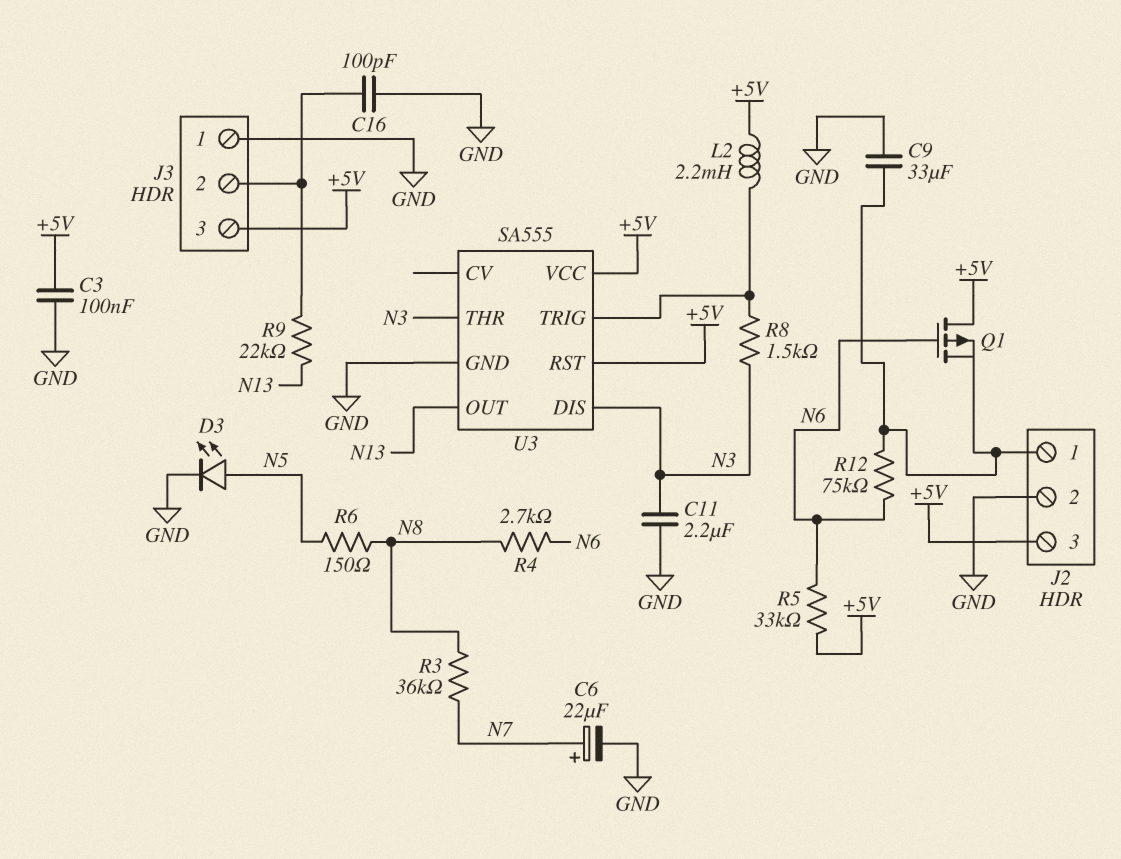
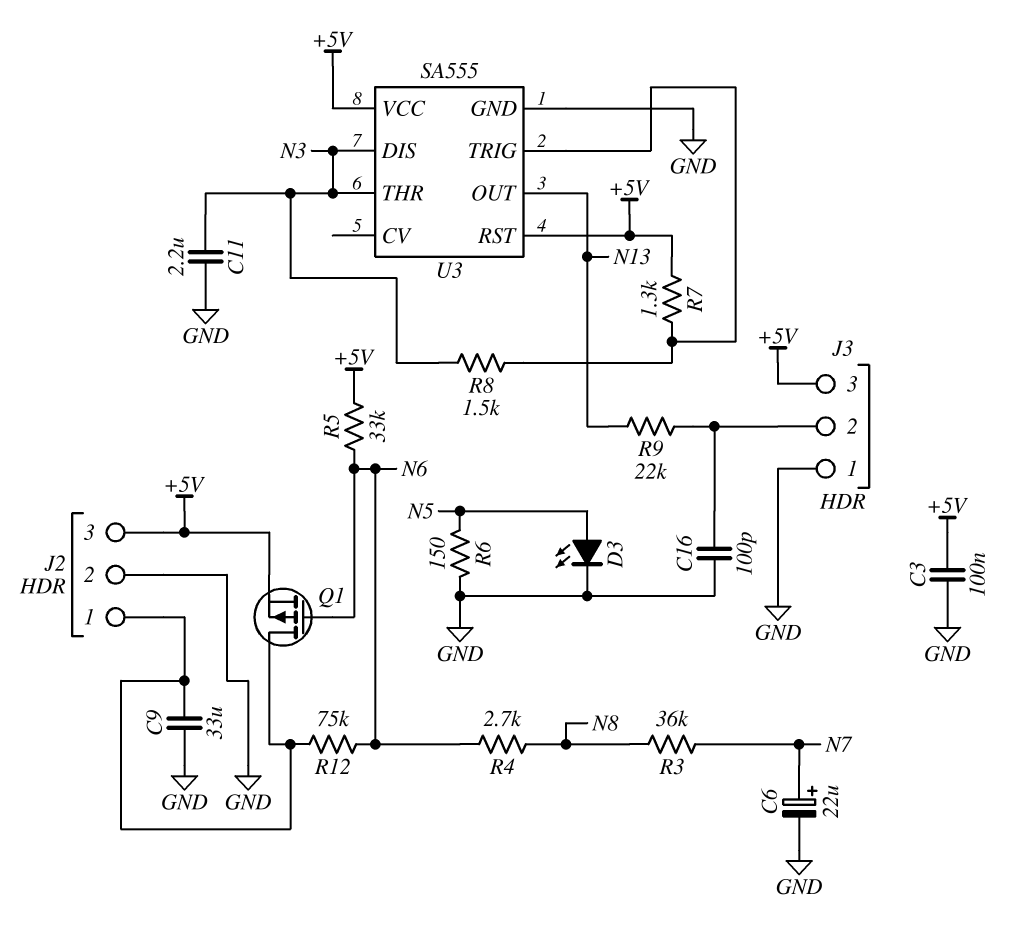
L2: 2.2mH (+5V, U3/TRIG) -> none
Q1: PMOS (G N6, D +5V, S J2/1) -> PMOS (G N6, D J2/1, S +5V)
R6: 150 (N5, N8) -> 150 (GND, N5)
R7: none -> 1.3k (+5V, U3/TRIG)

